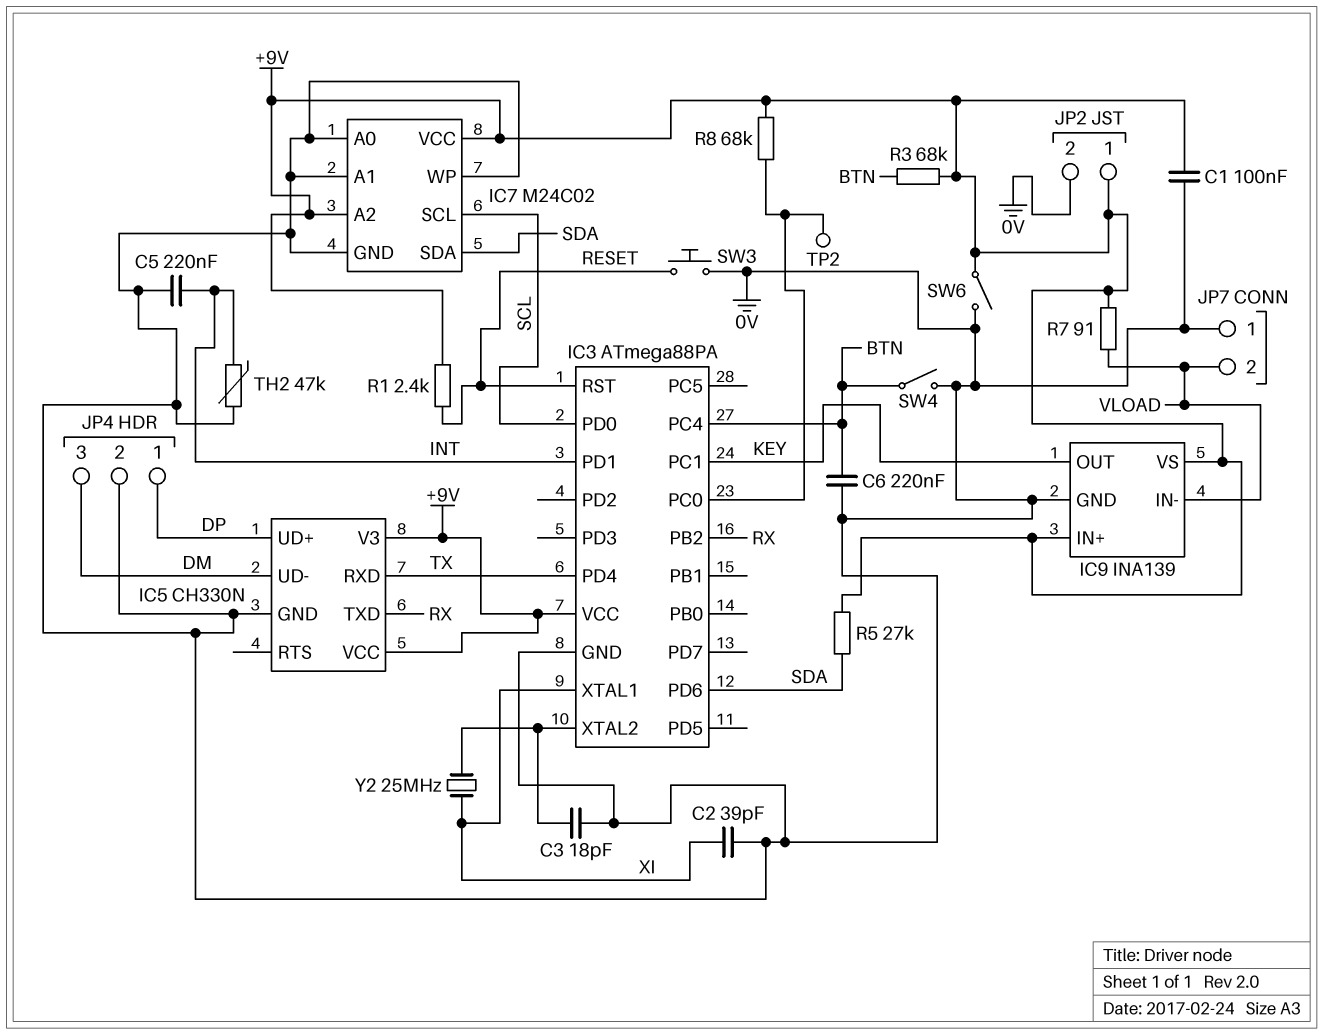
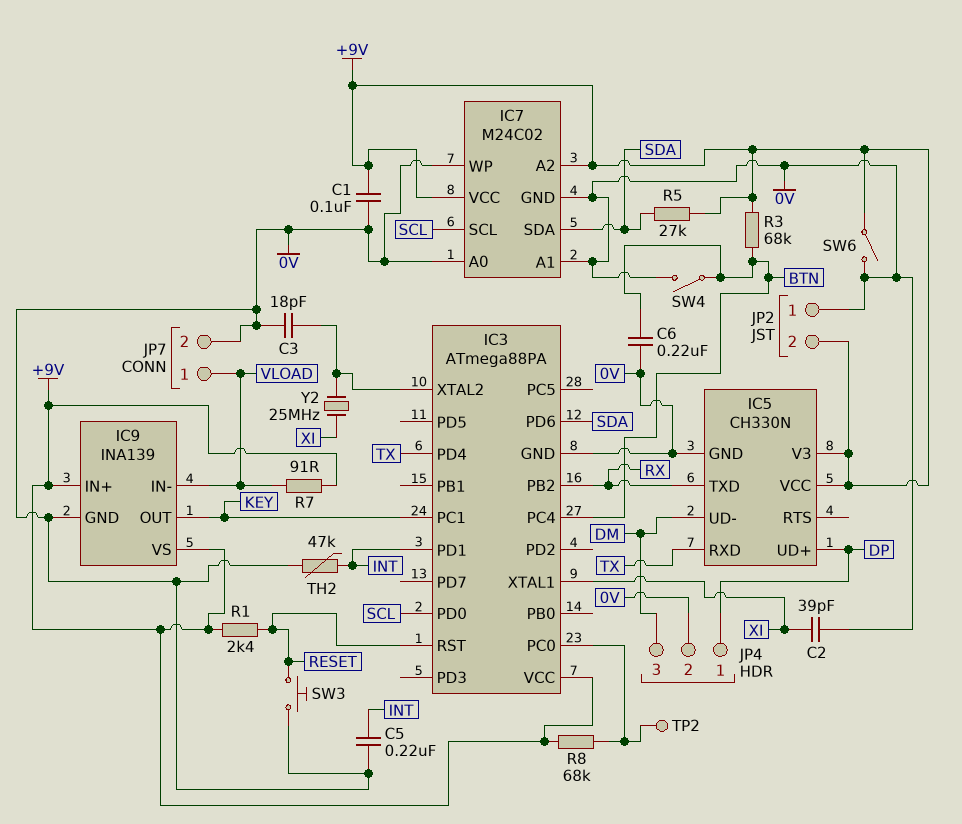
JP2 pin 1: +9V -> 0V
JP2 pin 2: 0V -> +9V
JP7 pin 1: 0V -> VLOAD
JP7 pin 2: VLOAD -> 0V

